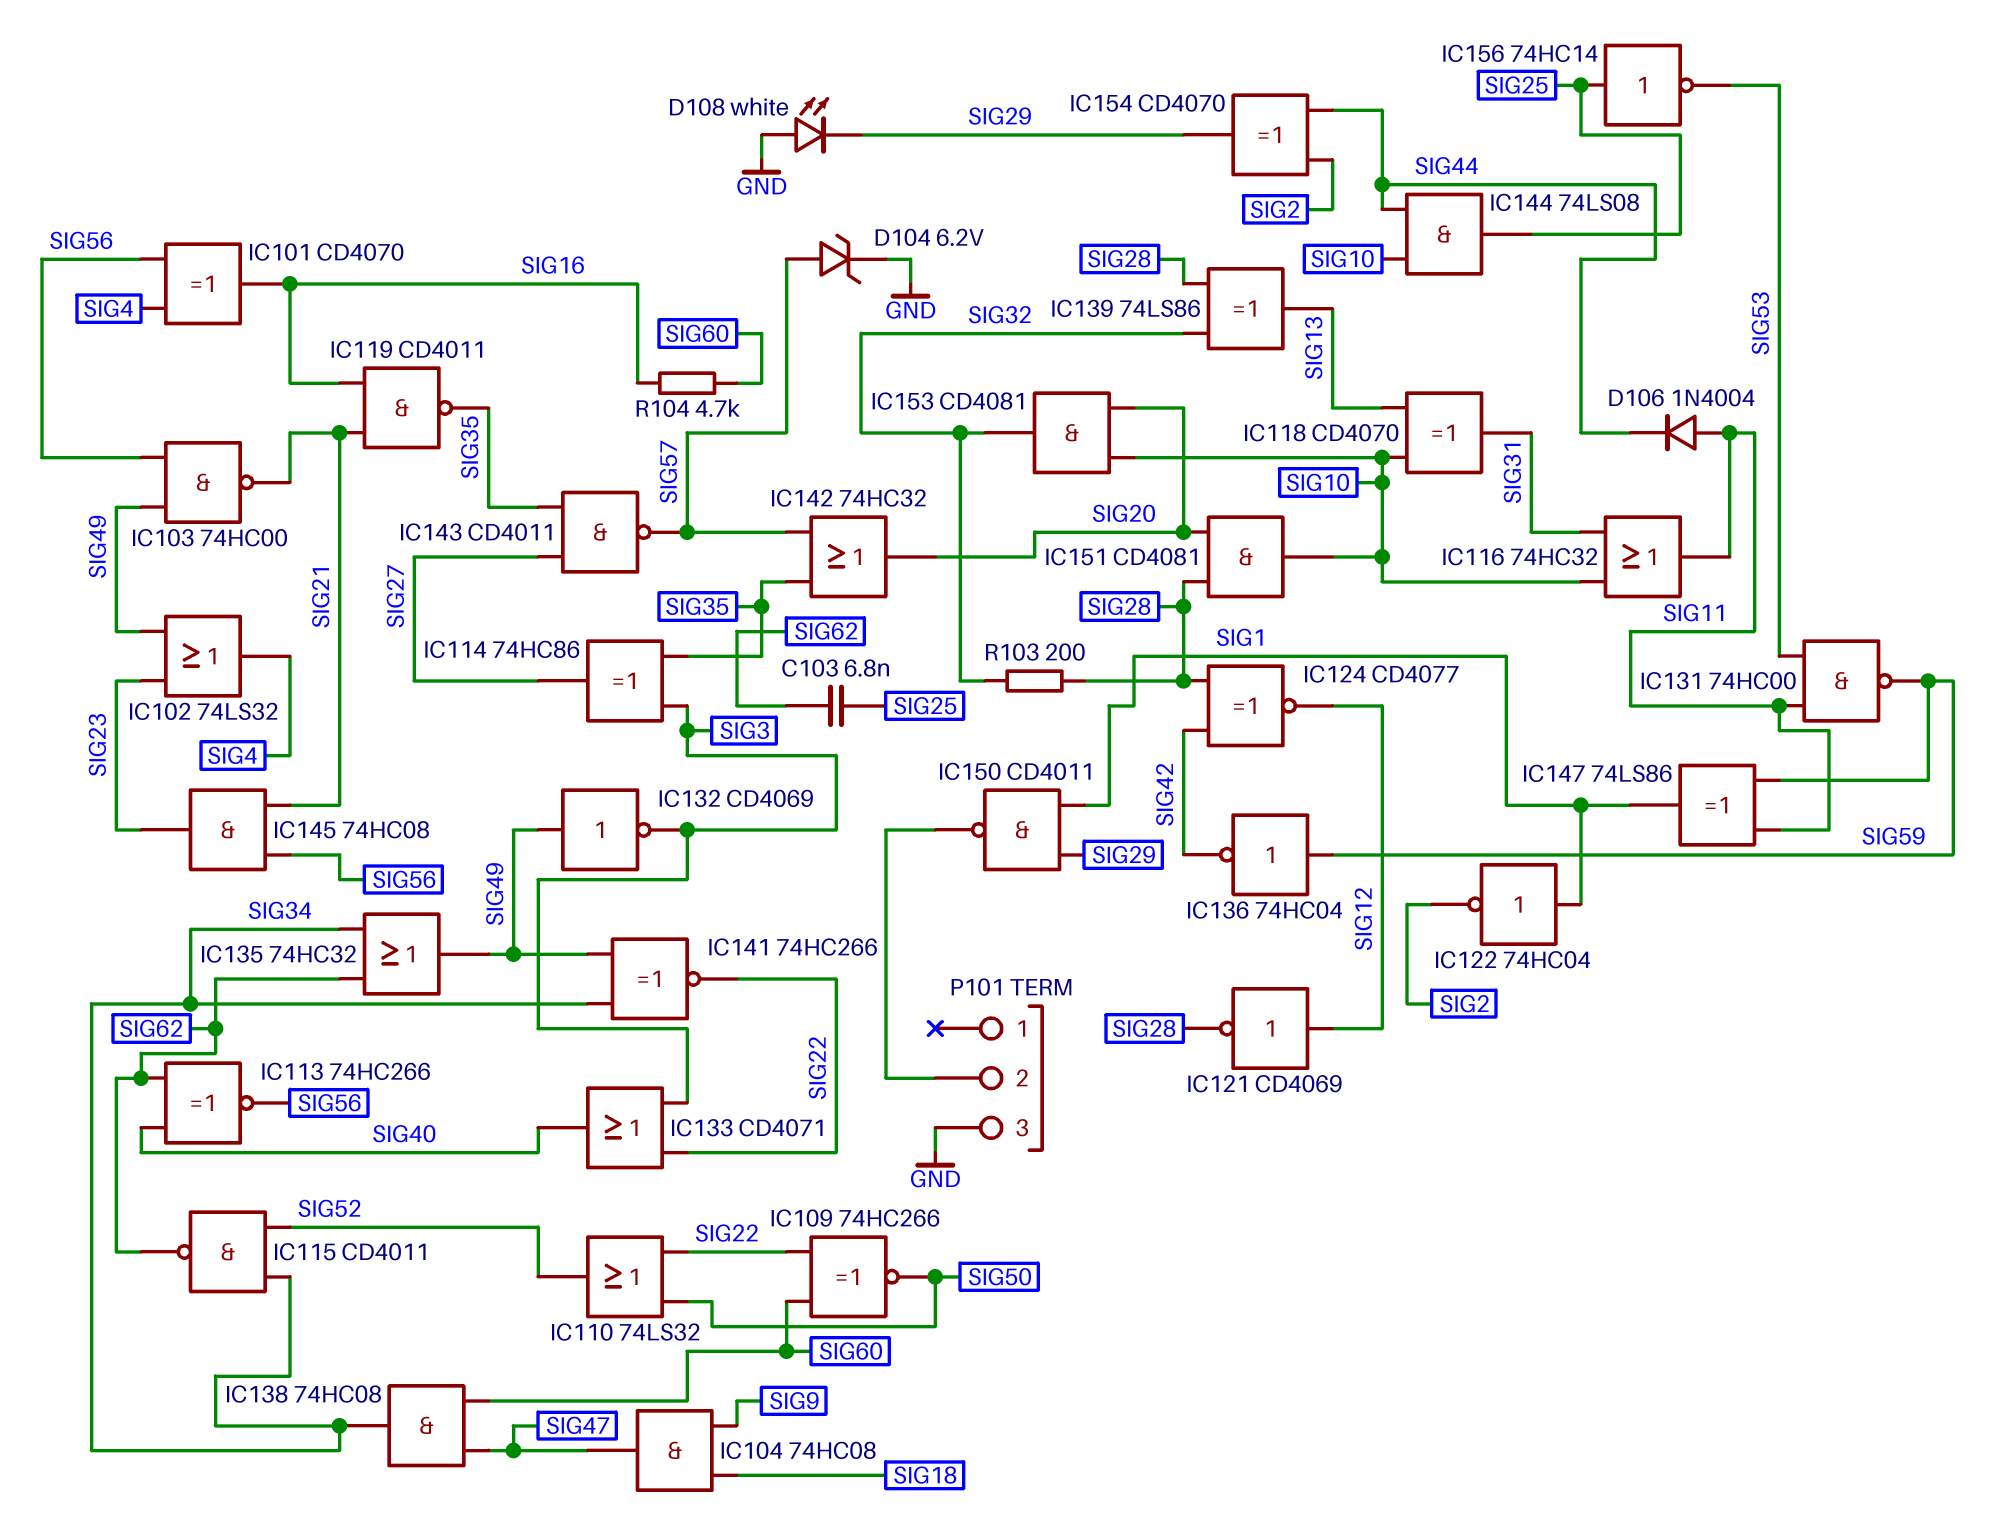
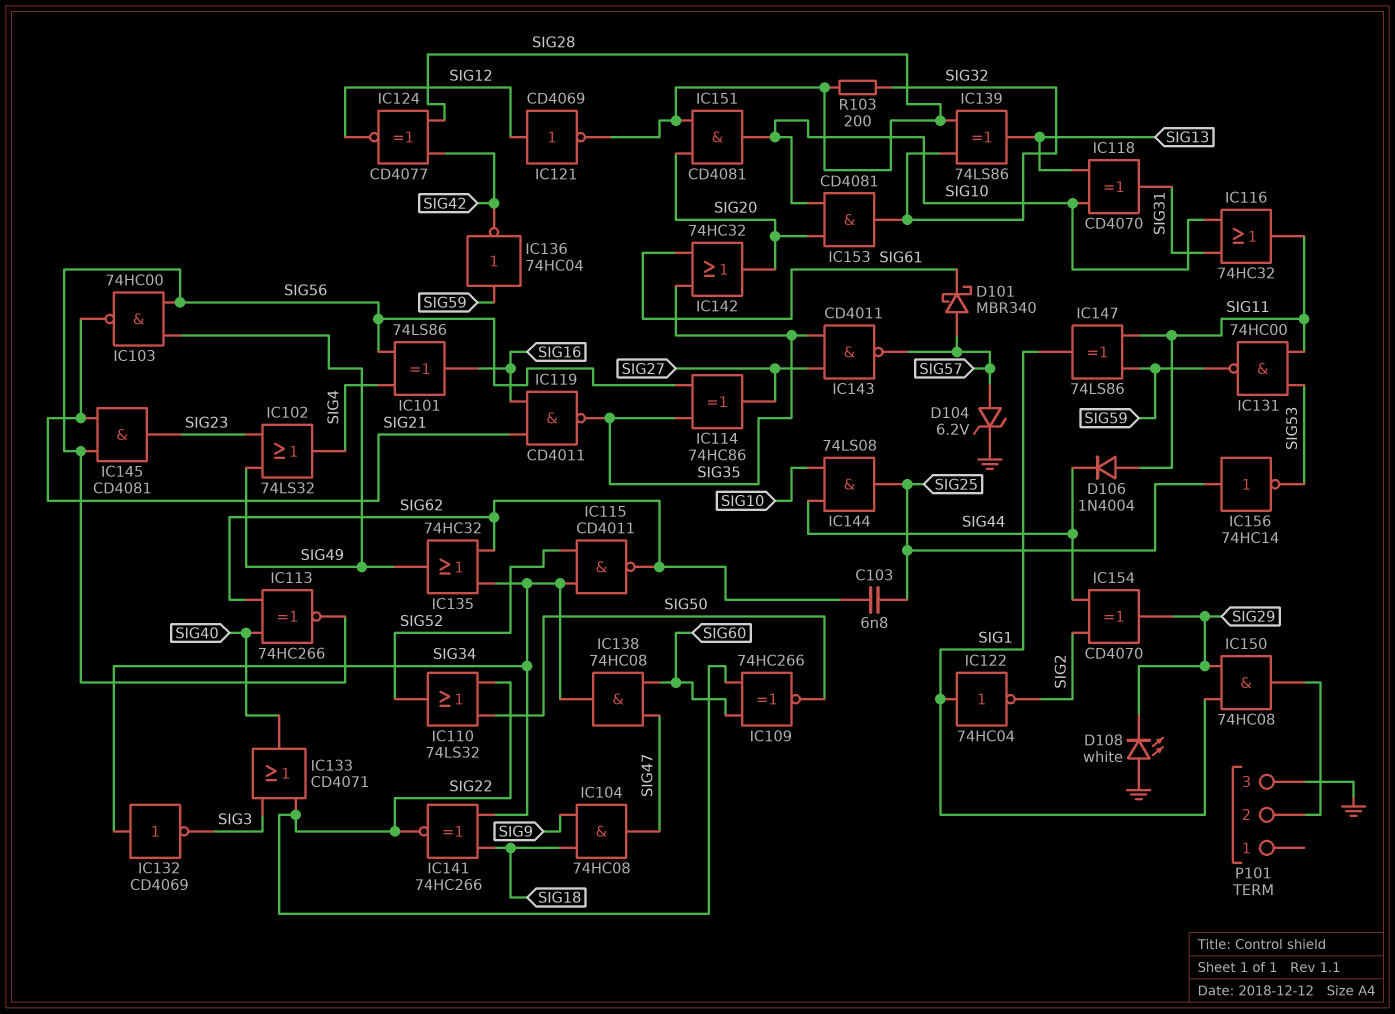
D101: none -> schottky MBR340 (A SIG57, K SIG61)
IC101: XOR CD4070 (in SIG4, in SIG56, out SIG16) -> XOR 74LS86 (in SIG4, in SIG56, out SIG16)
IC114: XOR 74HC86 (in SIG3, in SIG35, out SIG27) -> XOR 74HC86 (in SIG35, in SIG56, out SIG27)
IC132: NOT CD4069 (in SIG49, out SIG3) -> NOT CD4069 (in SIG34, out SIG3)
IC141: XNOR 74HC266 (in SIG34, in SIG49, out SIG22) -> XNOR 74HC266 (in SIG18, in SIG34, out SIG22)
IC142: OR 74HC32 (in SIG35, in SIG57, out SIG20) -> OR 74HC32 (in SIG35, in SIG61, out SIG20)
IC145: AND 74HC08 (in SIG21, in SIG56, out SIG23) -> AND CD4081 (in SIG21, in SIG56, out SIG23)
IC150: NAND CD4011 (in SIG1, in SIG29, out P101/2) -> AND 74HC08 (in SIG1, in SIG29, out P101/2)
R104: 4.7k (SIG16, SIG60) -> none

